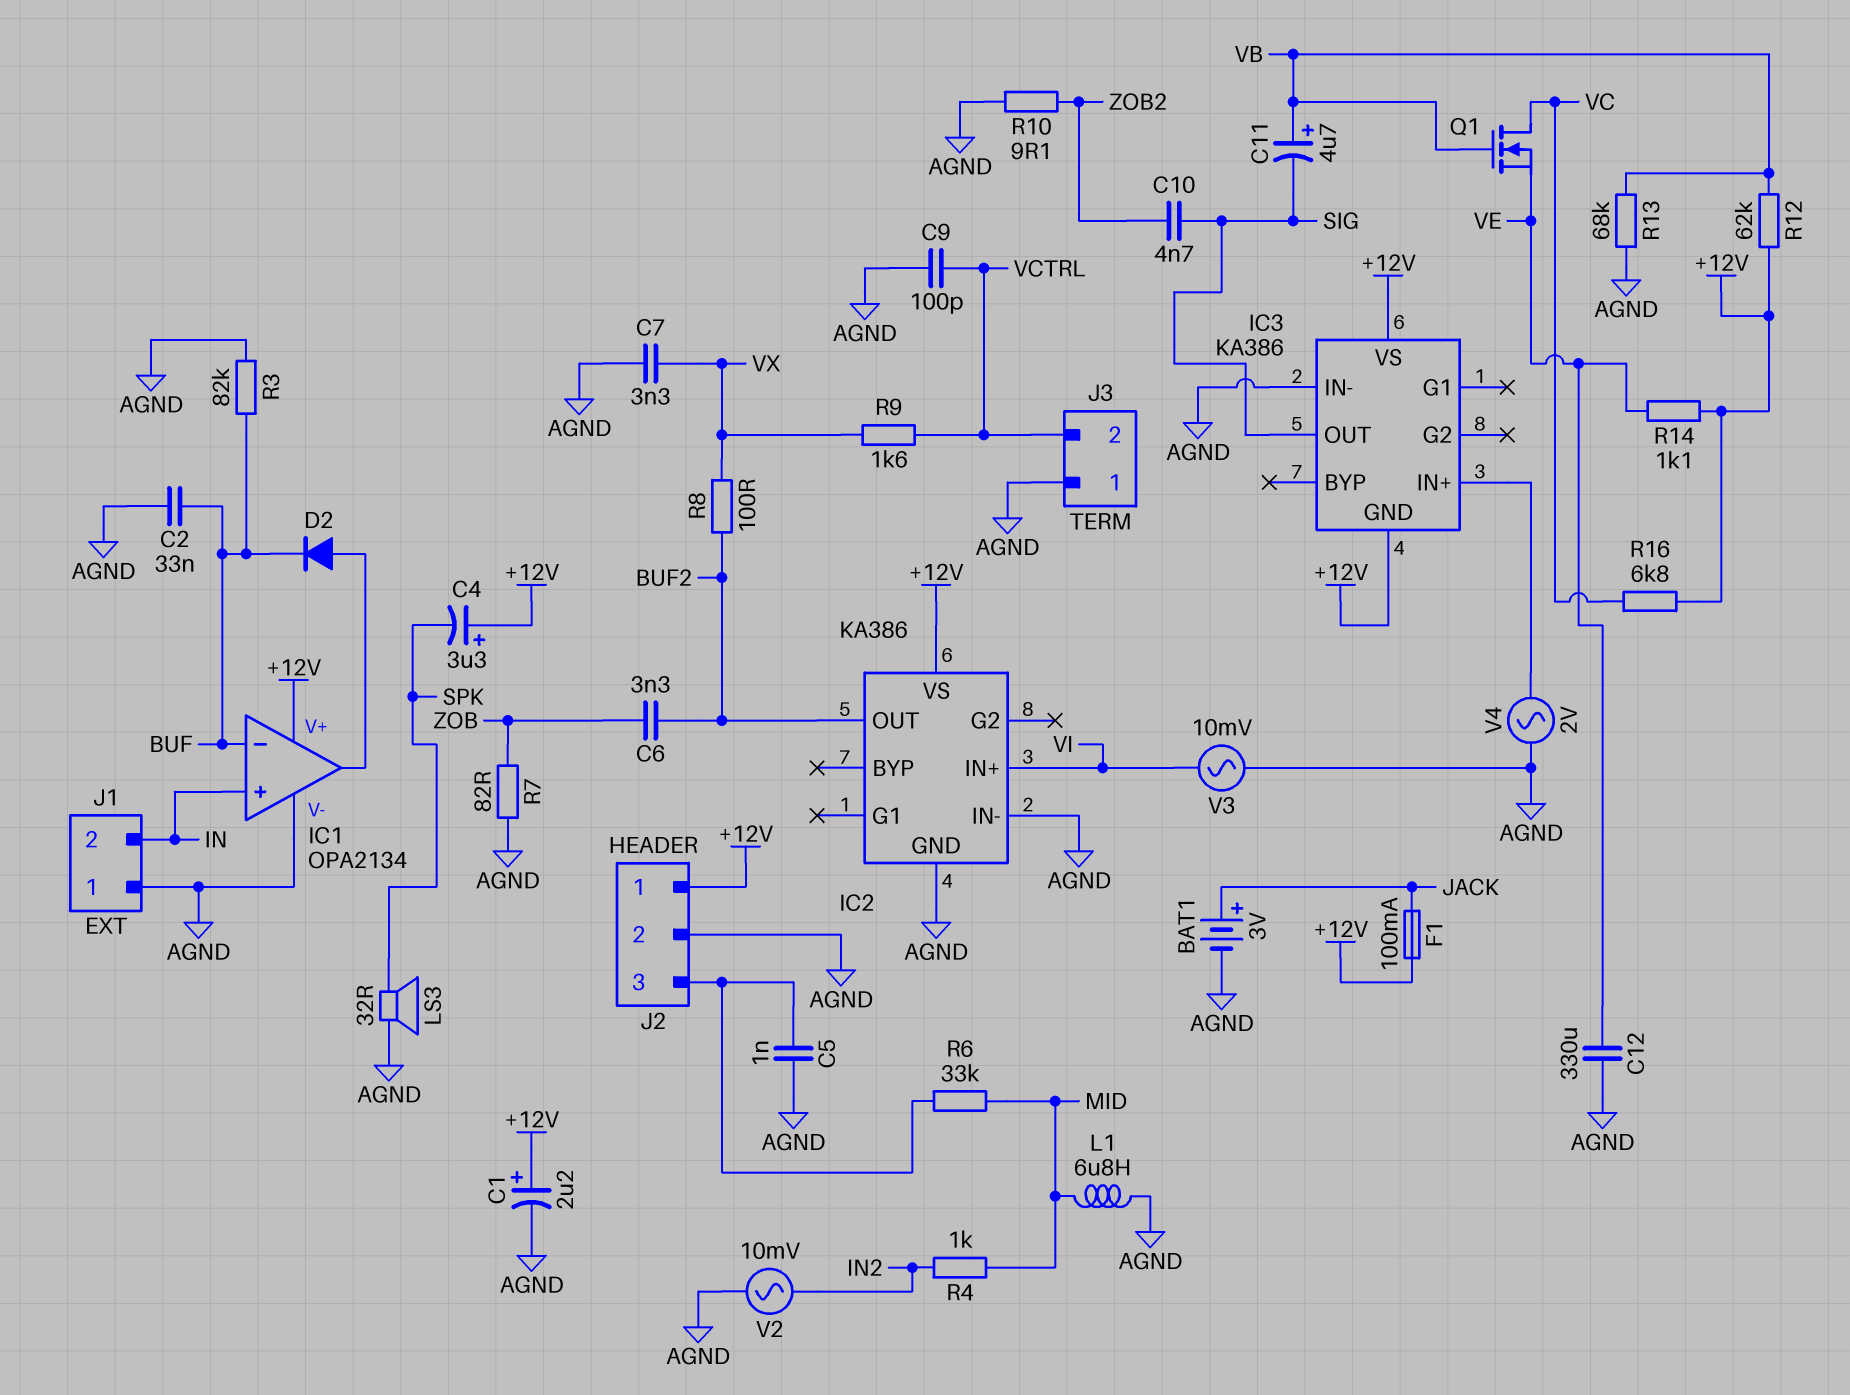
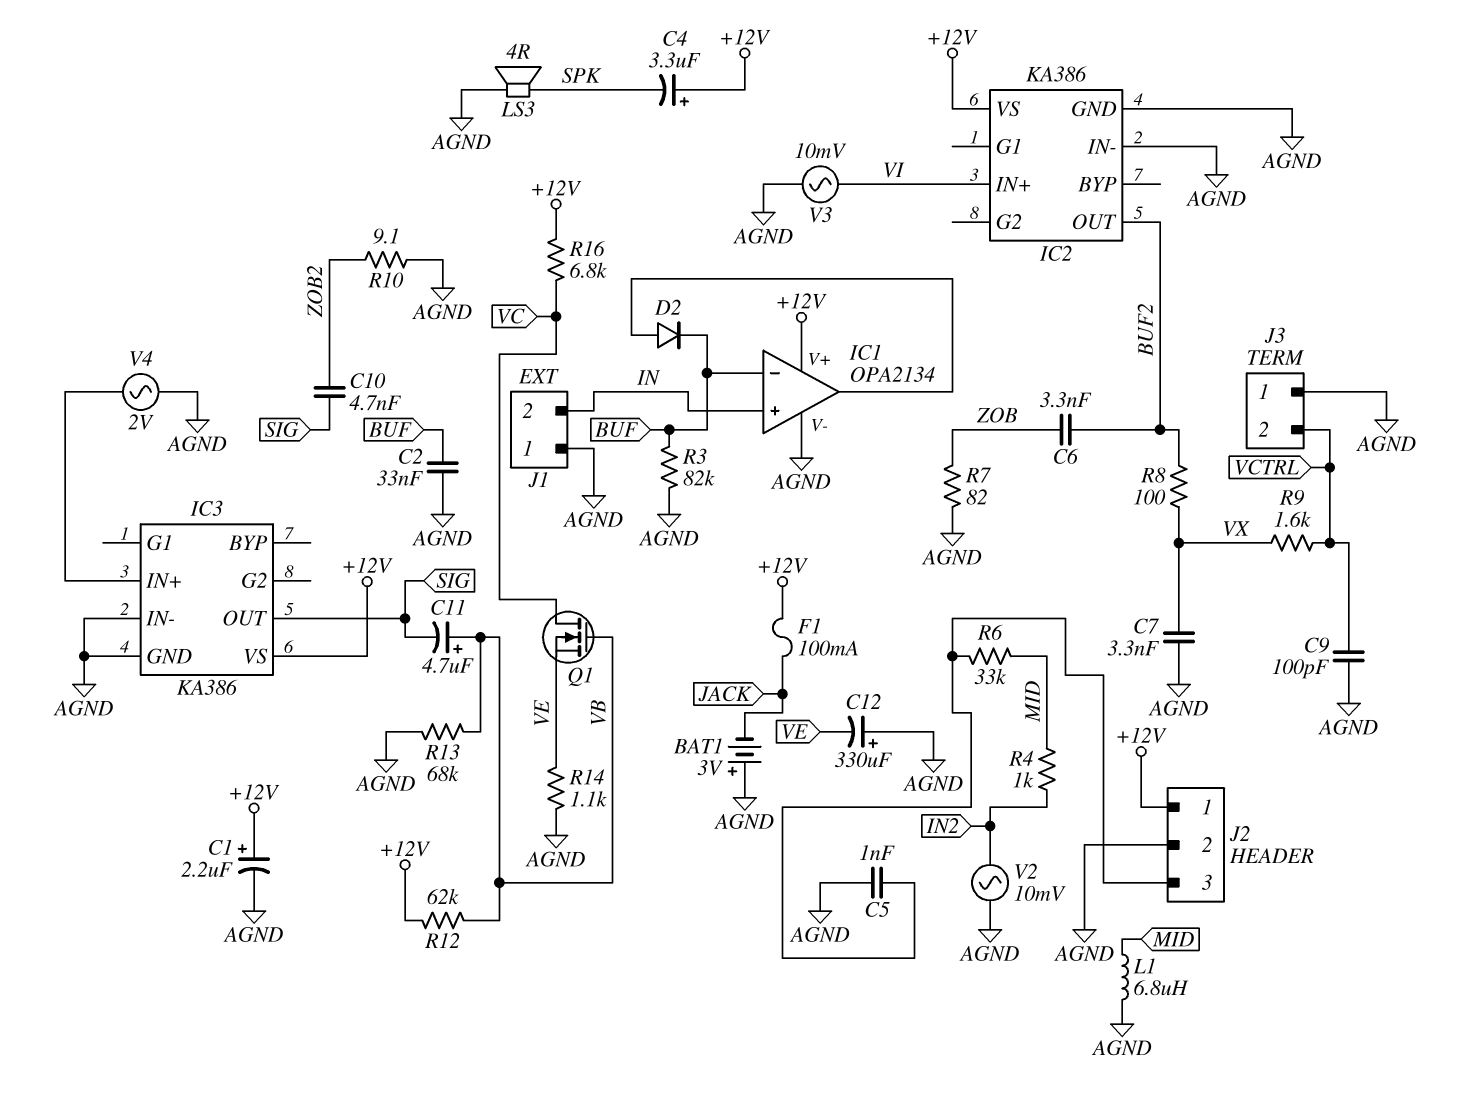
BAT1: 3V (plus JACK, minus AGND) -> 3V (plus AGND, minus JACK)
C12: 330uF (AGND, VE) -> 330uF (plus AGND, minus VE)
IC3 pin GND: +12V -> AGND
LS3: speaker 32R (AGND, SPK) -> speaker 4R (AGND, SPK)
R14: 1.1k (+12V, VE) -> 1.1k (AGND, VE)

